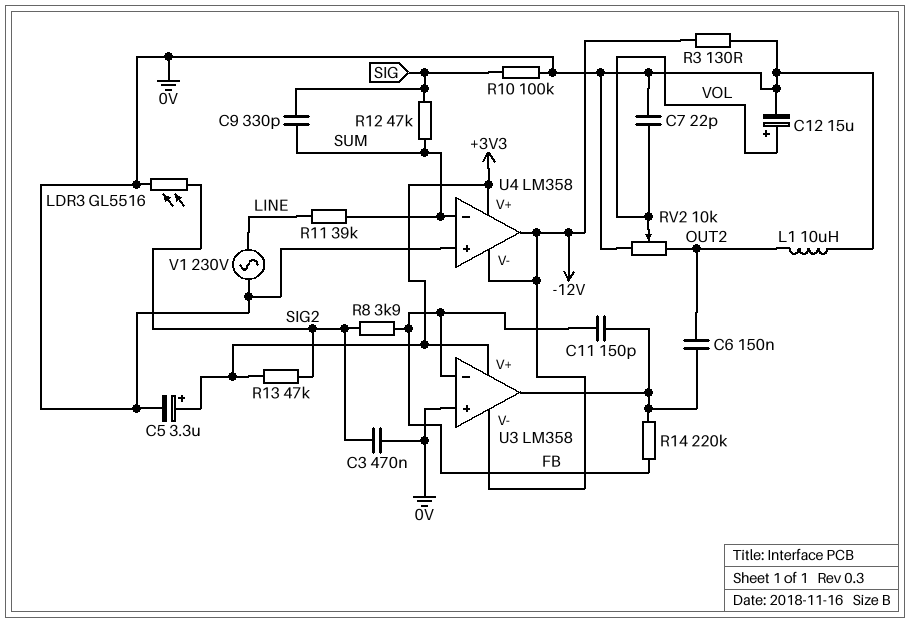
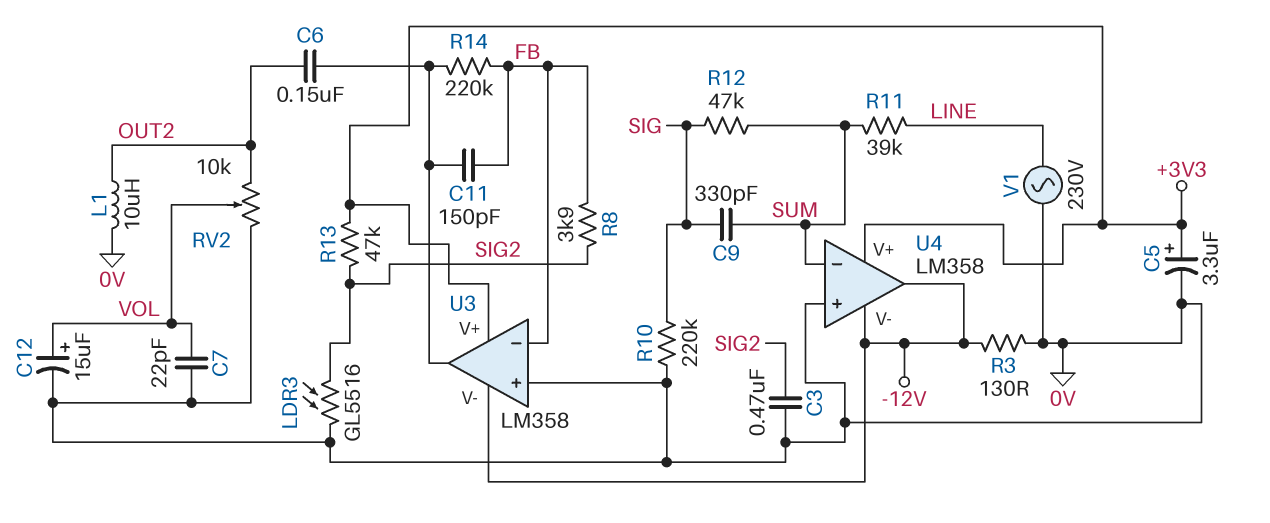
R10: 100k (0V, SIG) -> 220k (0V, SIG)

